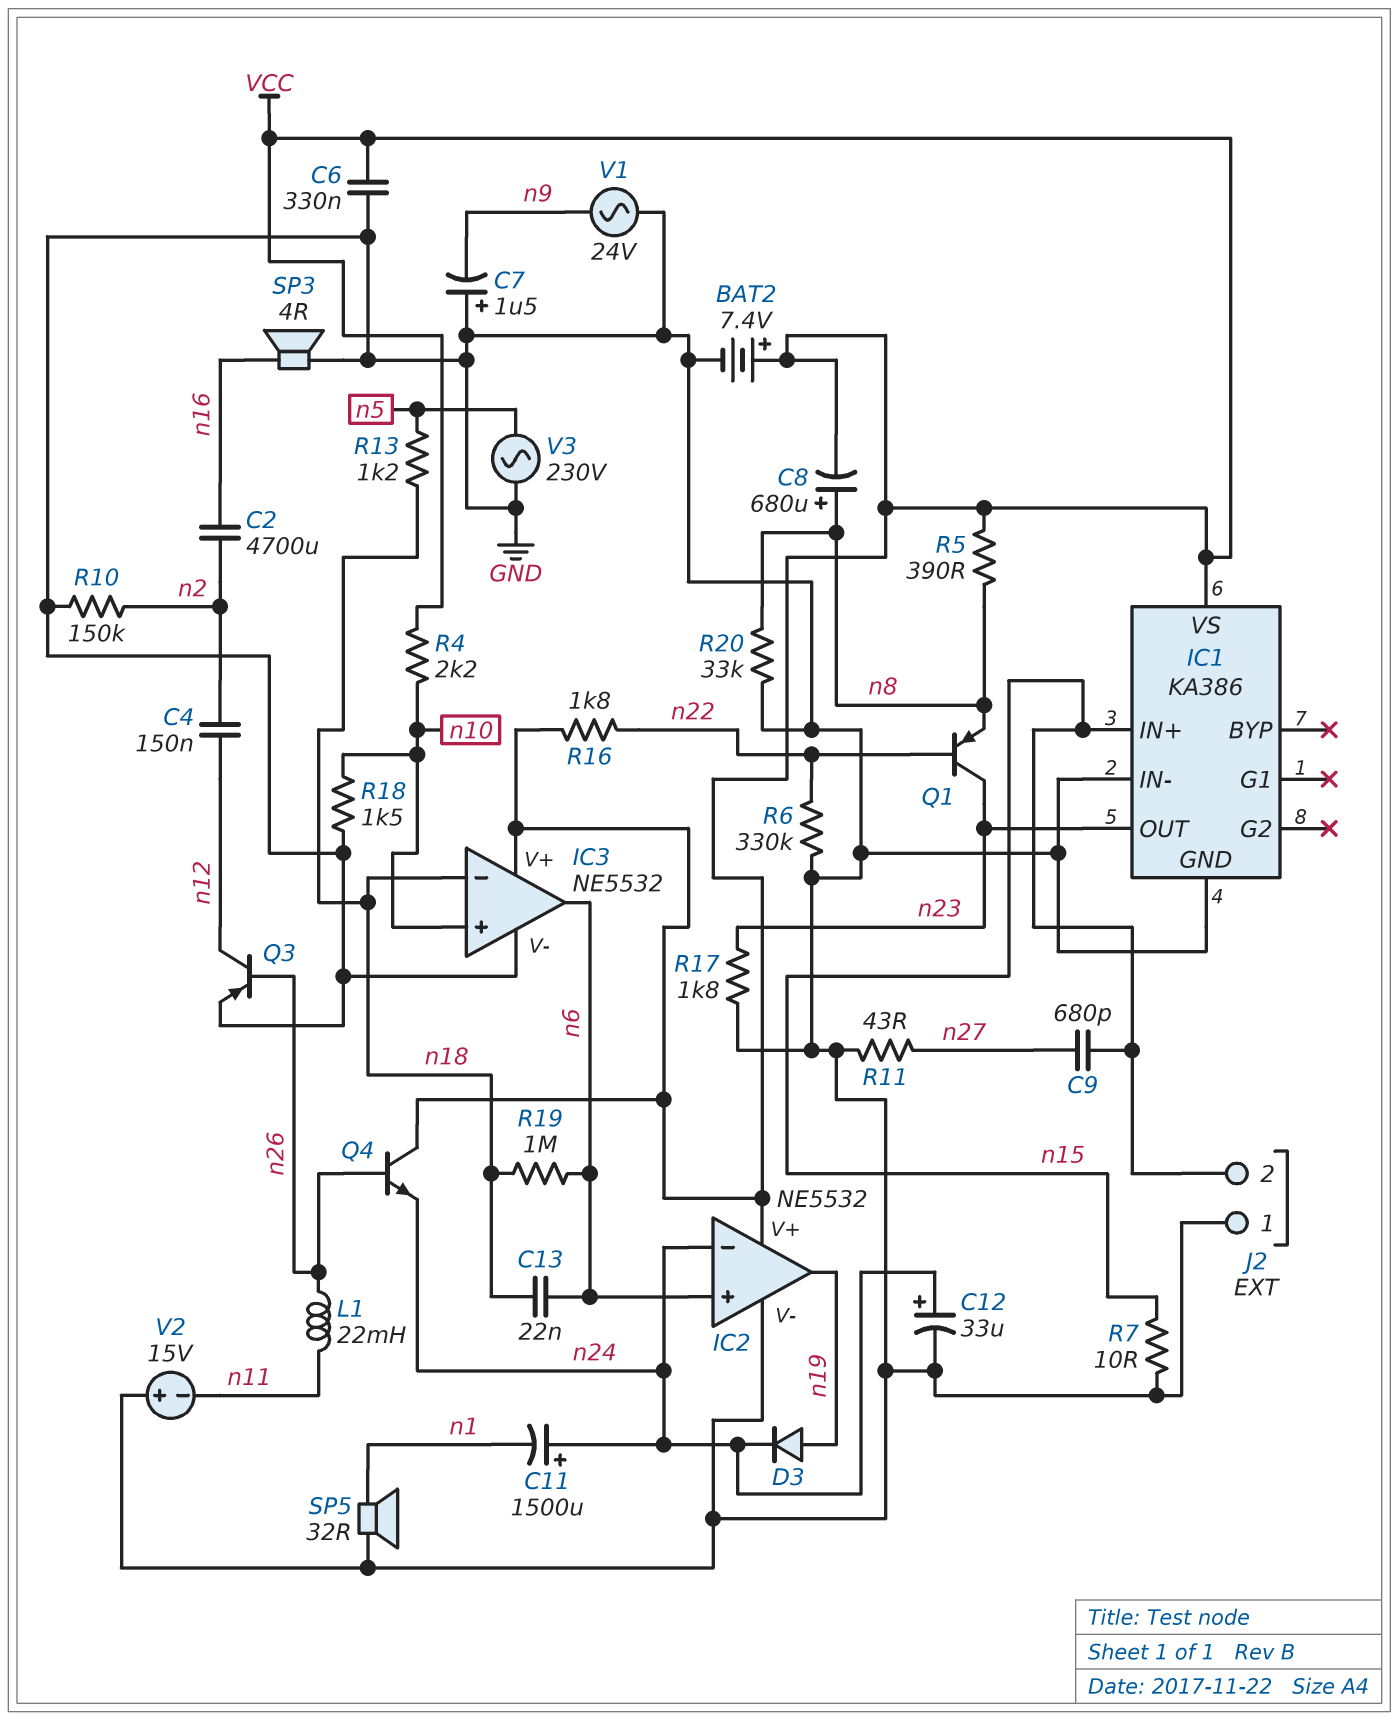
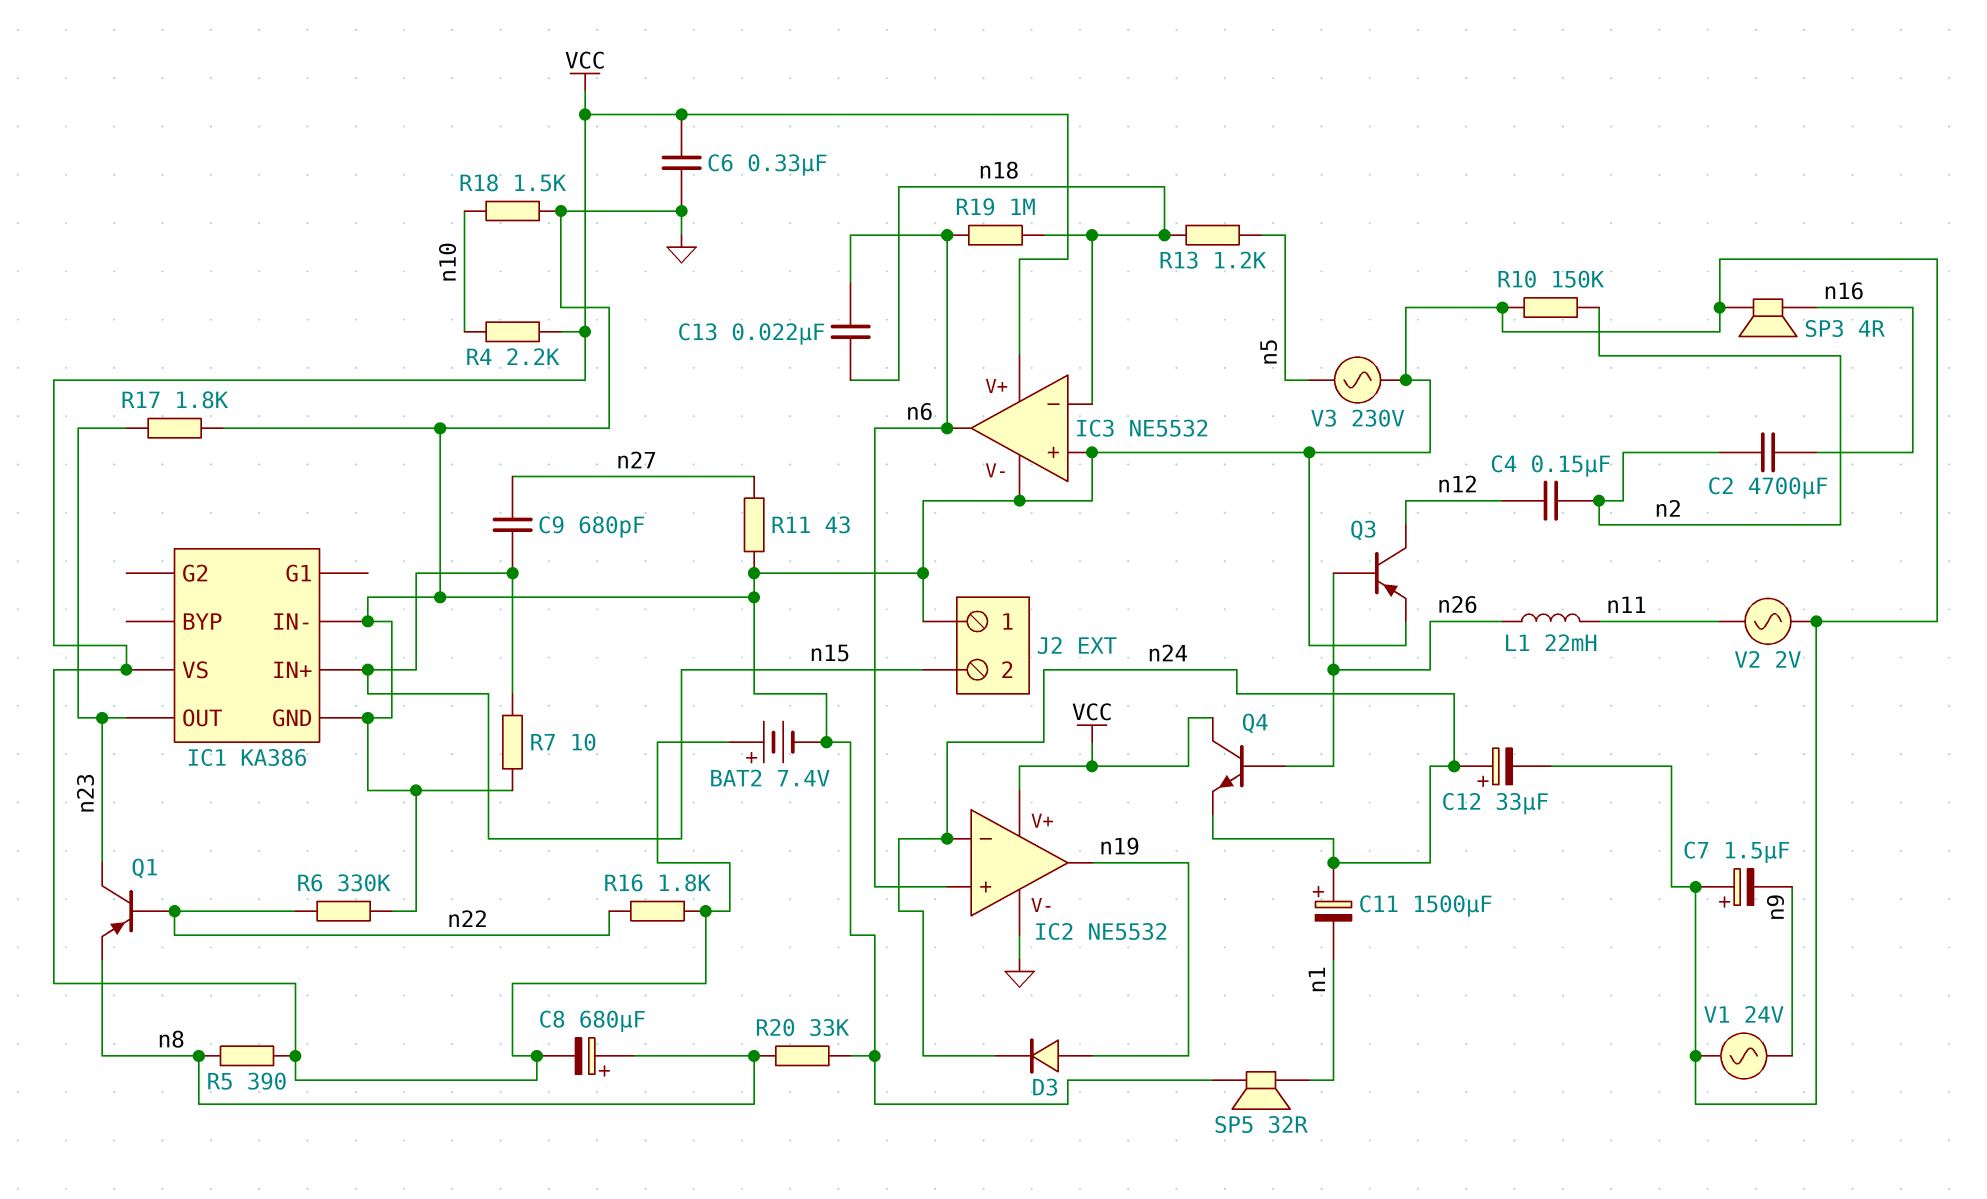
IC3 pin in+: n10 -> GND
V2: 15V (plus GND, minus n11) -> AC 2V (GND, n11)

